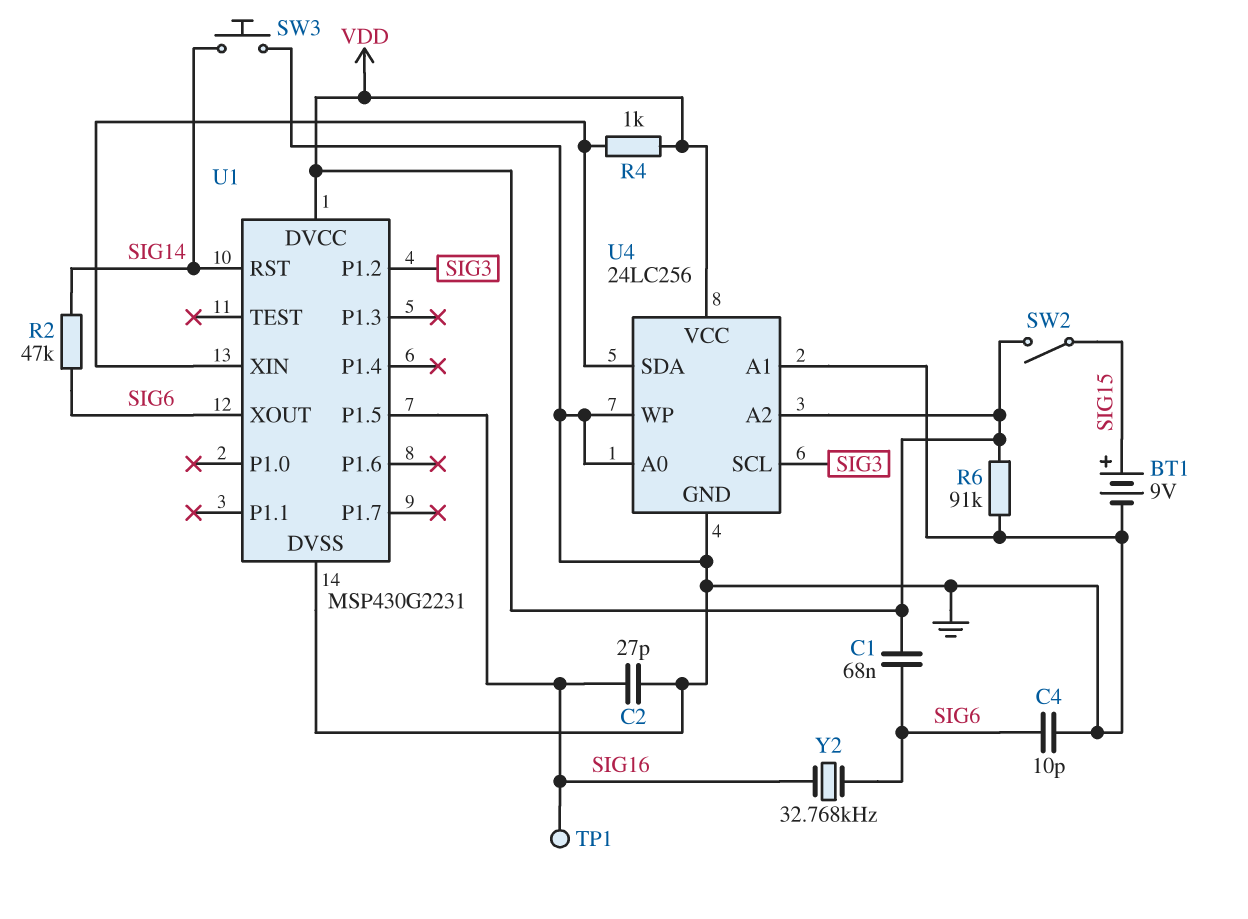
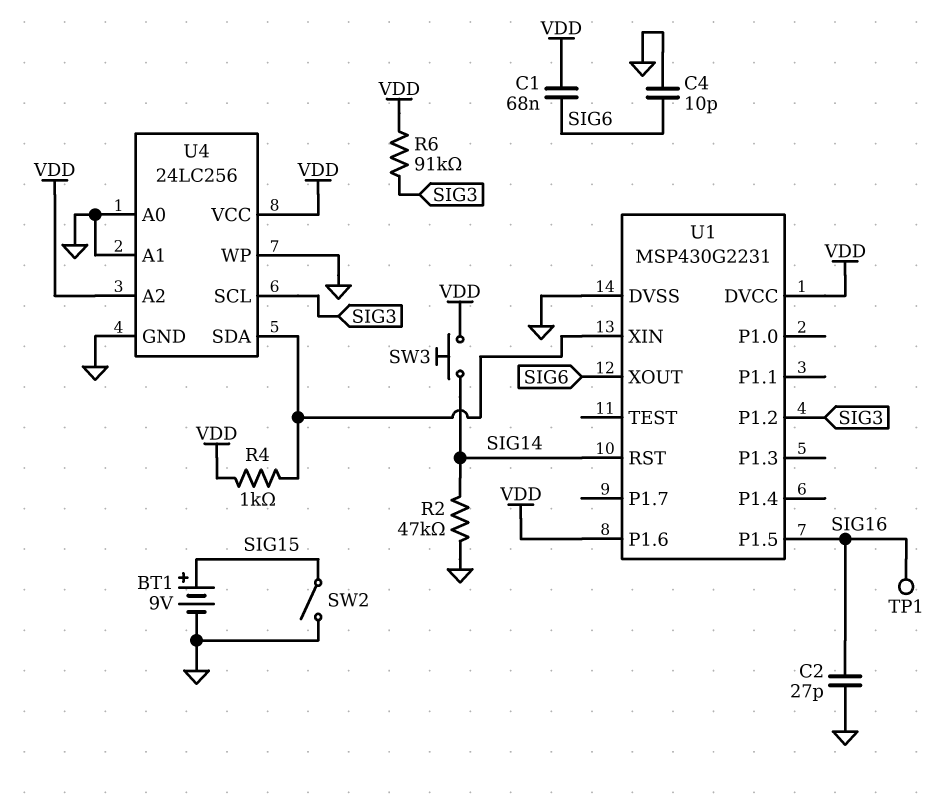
R2: 47k (SIG6, SIG14) -> 47k (GND, SIG14)
R6: 91k (GND, VDD) -> 91k (SIG3, VDD)
SW2: switch (SIG15, VDD) -> switch (GND, SIG15)
SW3: button (GND, SIG14) -> button (SIG14, VDD)
U1 pin P1.6: none -> VDD
Y2: 32.768kHz (SIG6, SIG16) -> none

